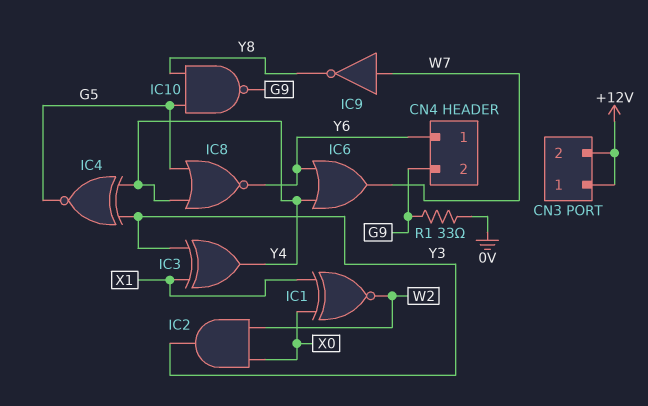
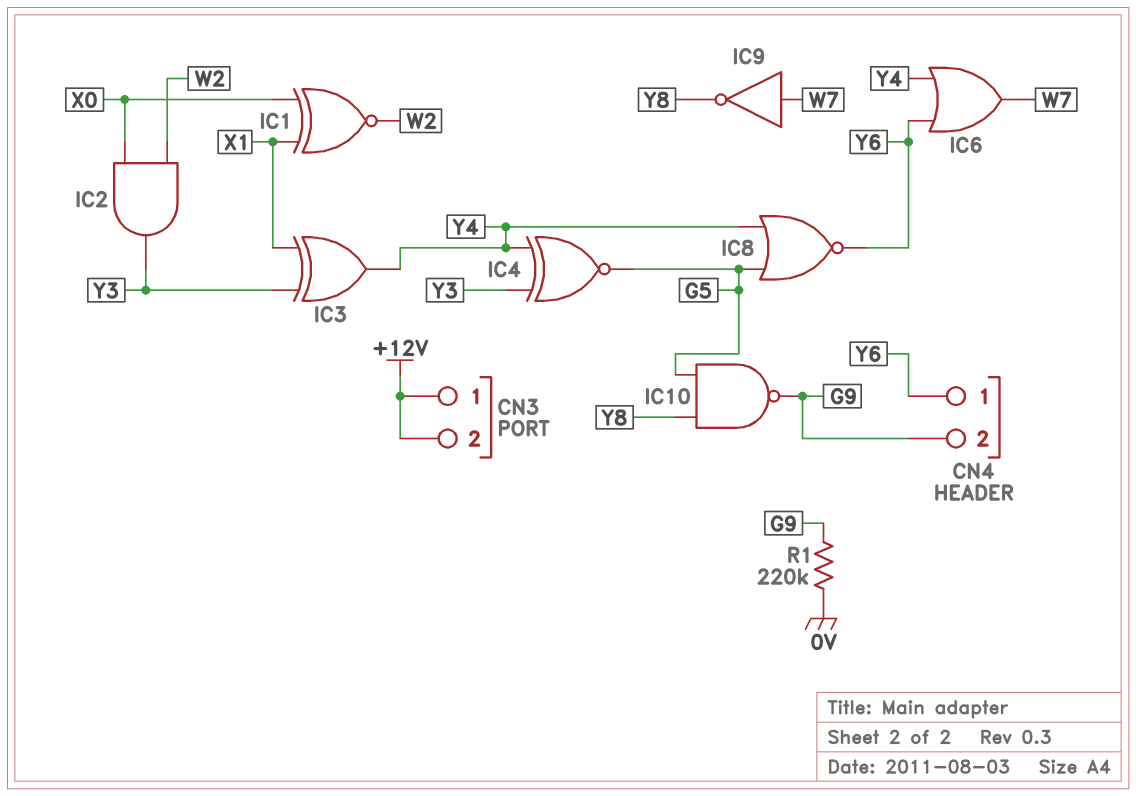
R1: 33 (0V, G9) -> 220k (0V, G9)

